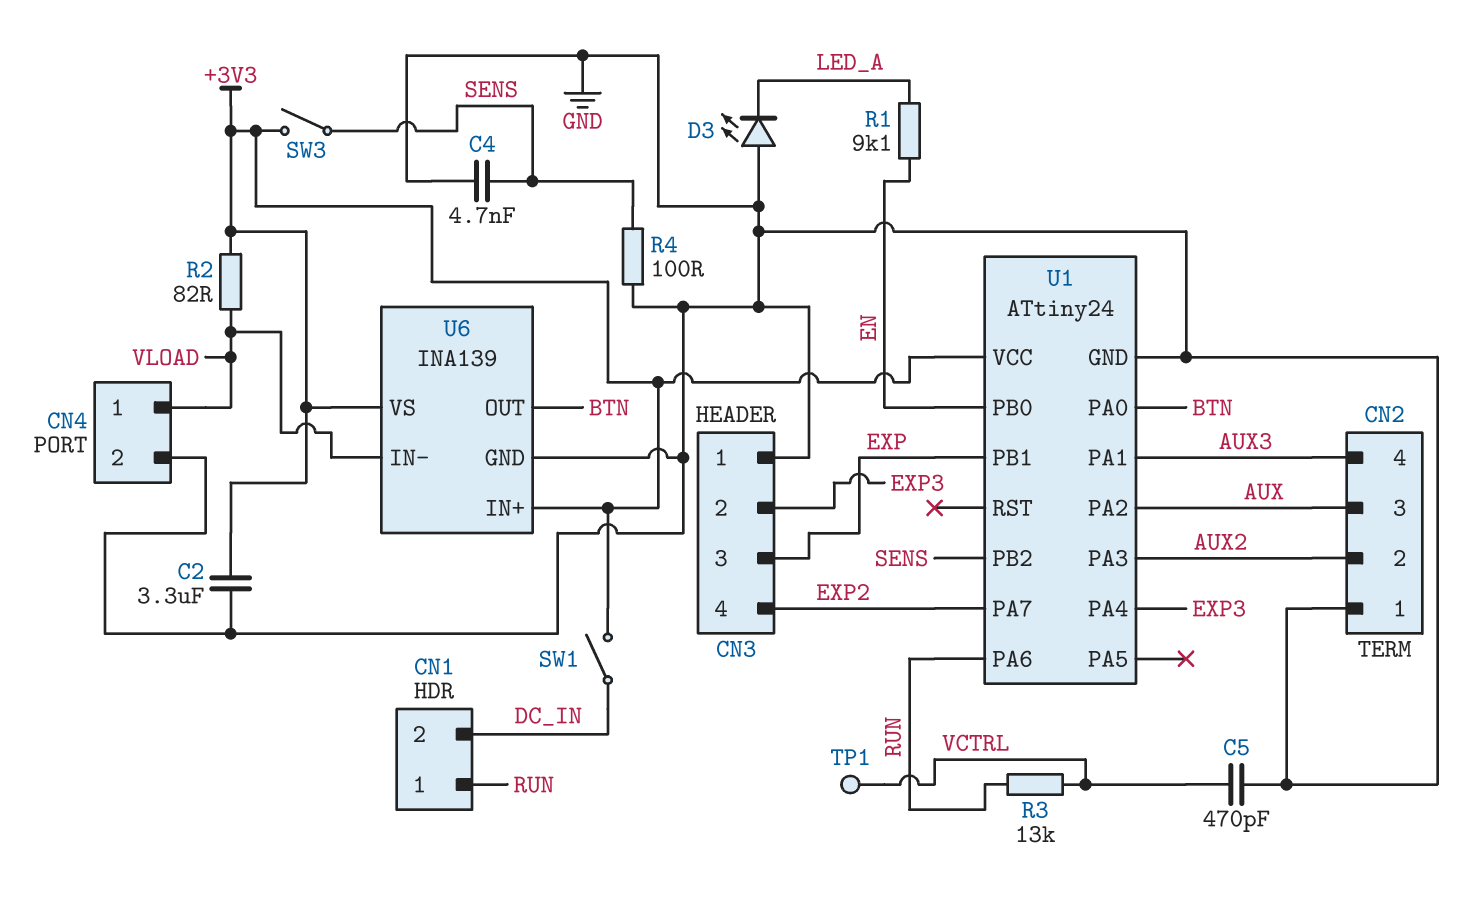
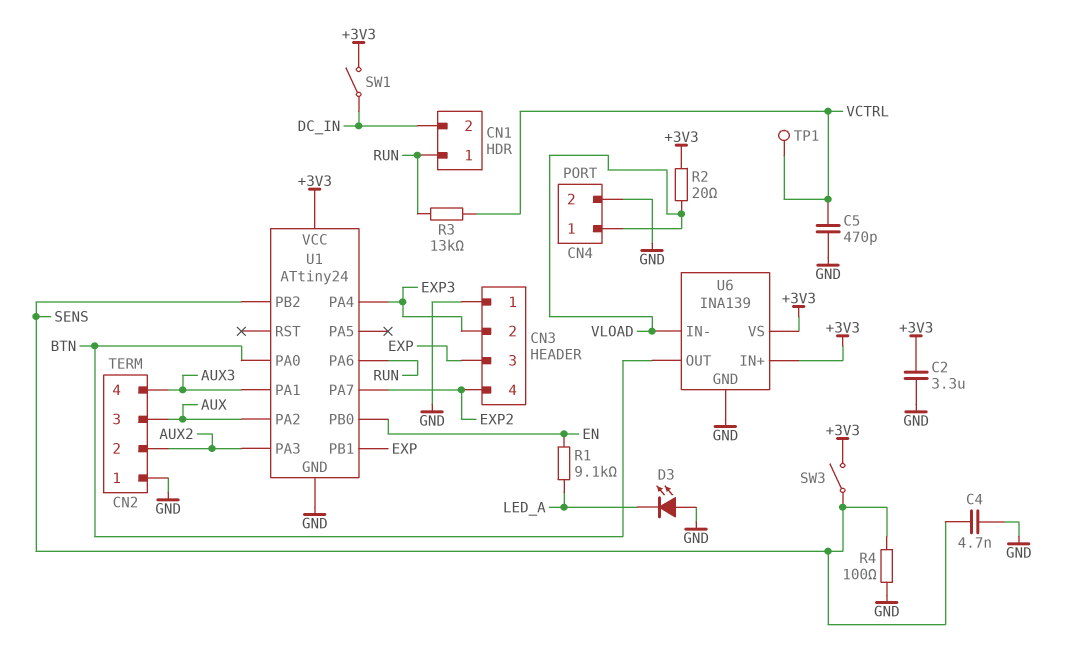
R2: 82 (+3V3, VLOAD) -> 20 (+3V3, VLOAD)

